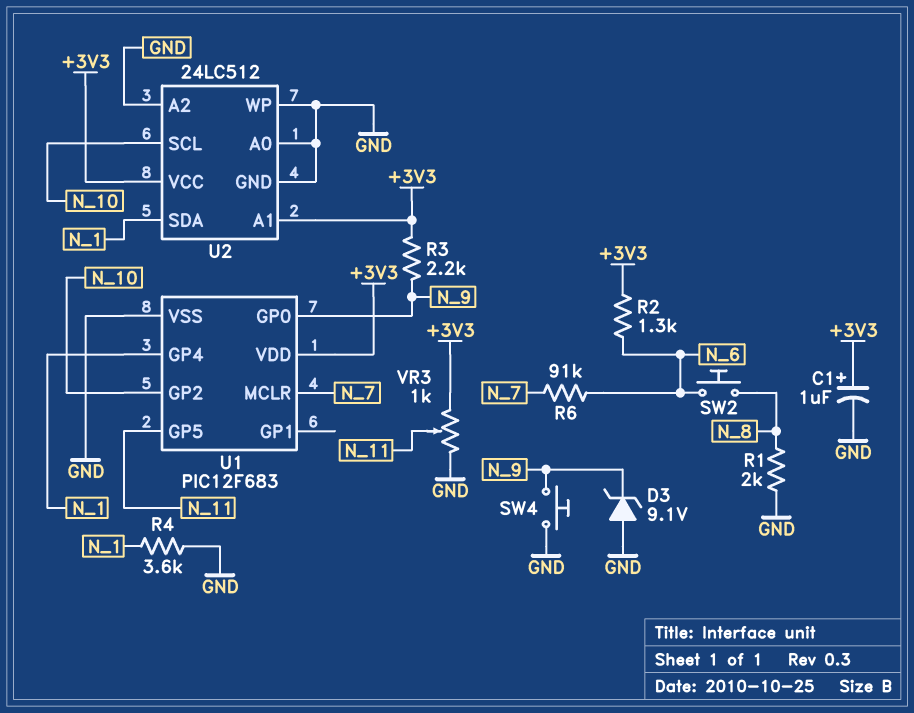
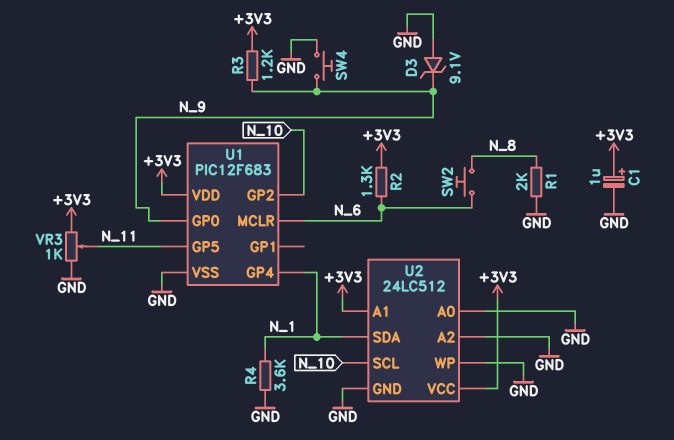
R3: 2.2k (+3V3, N_9) -> 1.2k (+3V3, N_9)
R6: 91k (N_6, N_7) -> none
U1 pin MCLR: N_7 -> N_6

